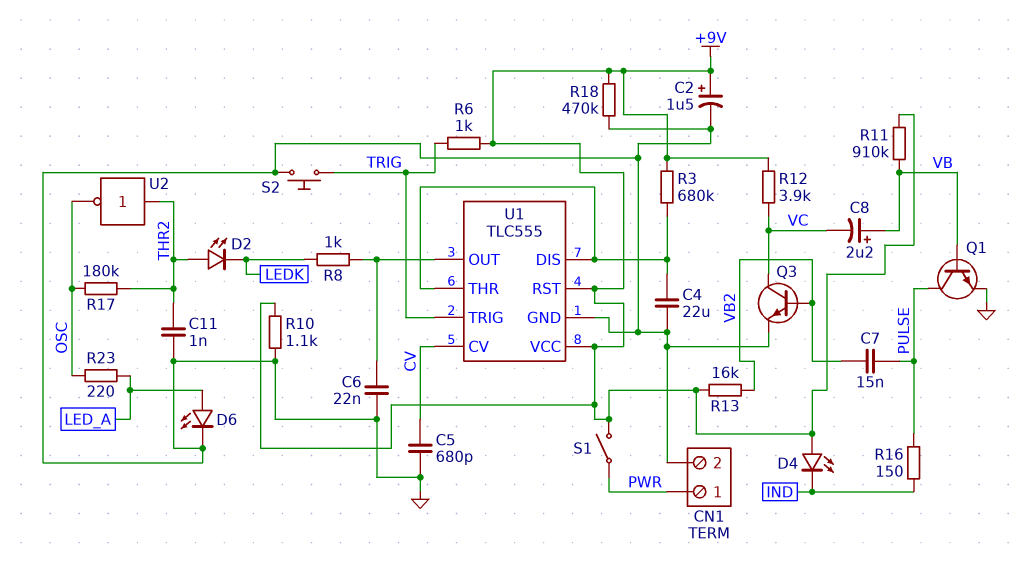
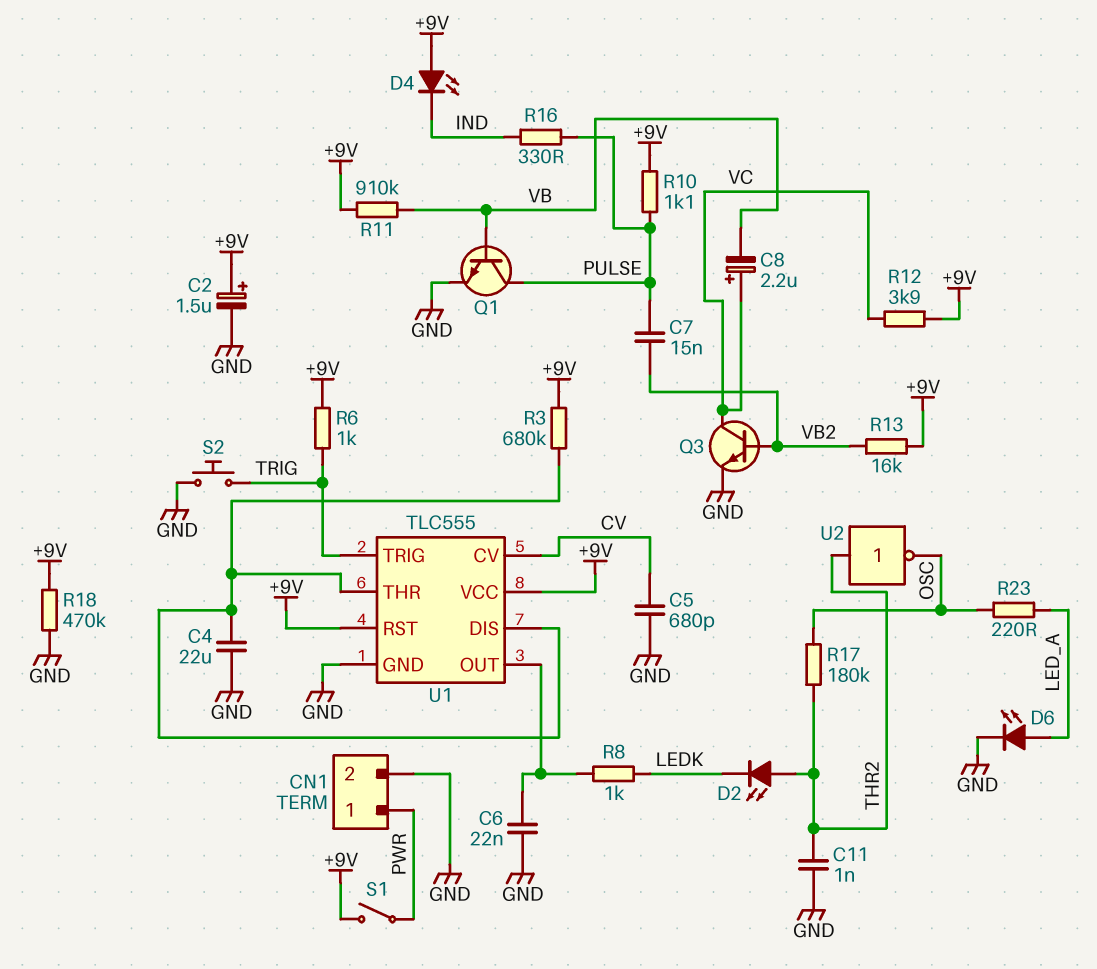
C8: 2.2uF (plus VB, minus VC) -> 2.2uF (plus VC, minus VB)
R10: 1.1k (+9V, GND) -> 1.1k (+9V, PULSE)
R16: 150 (IND, PULSE) -> 330 (IND, PULSE)

